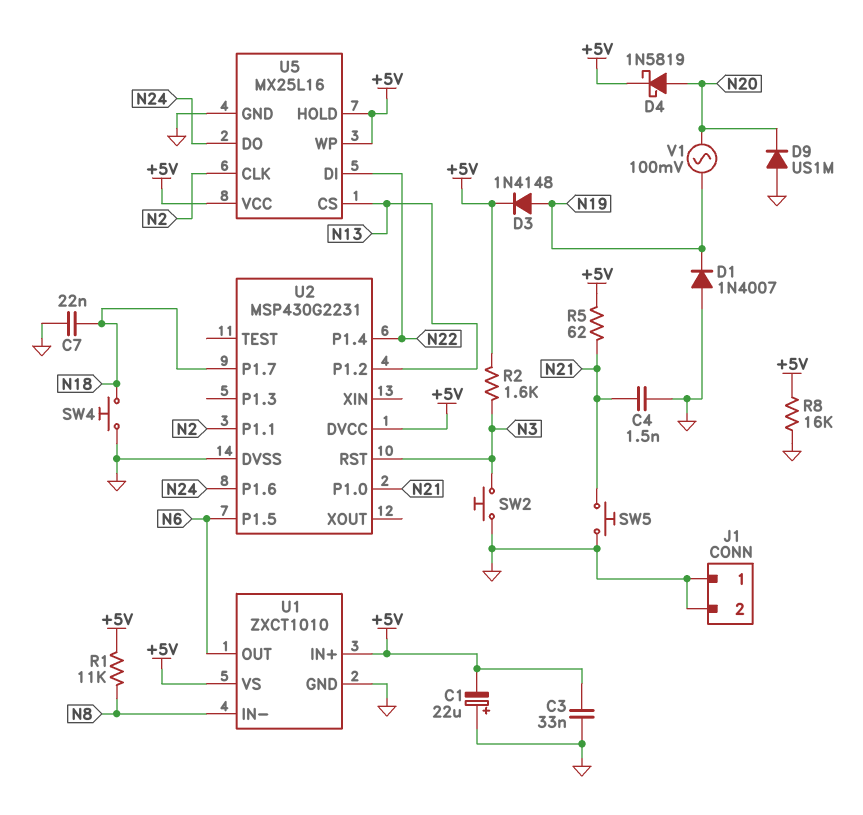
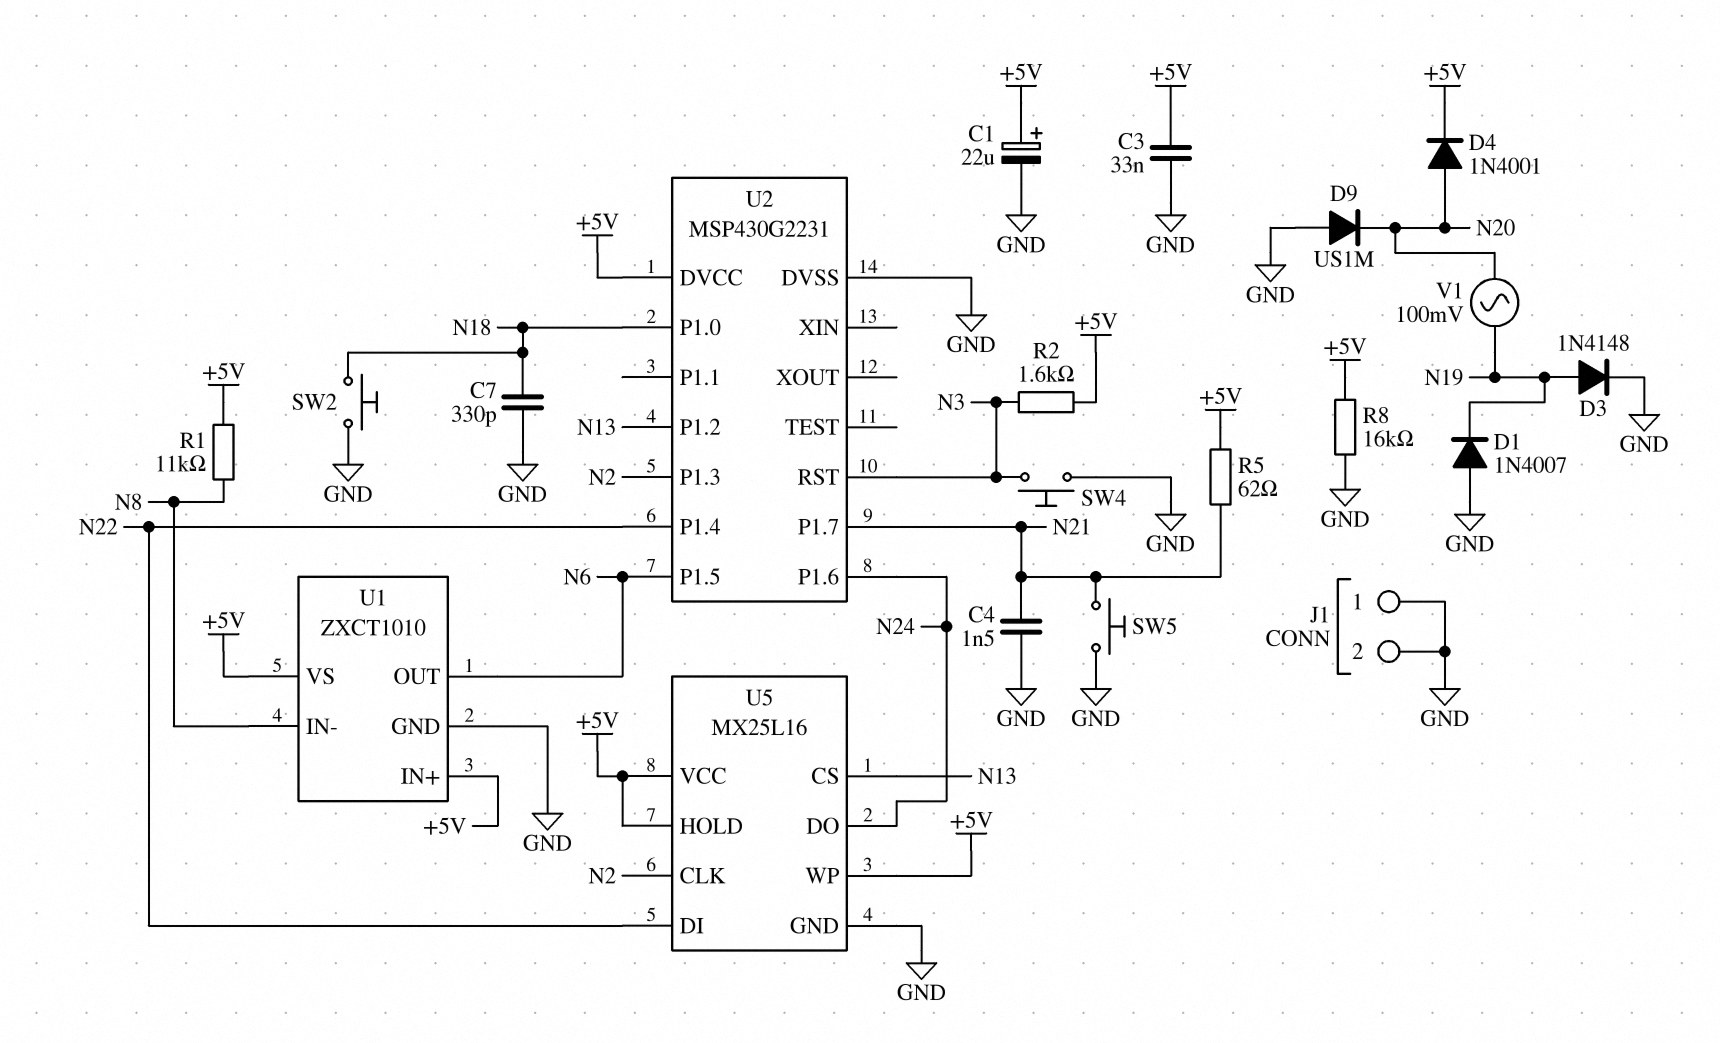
C1: 22uF (plus GND, minus +5V) -> 22uF (plus +5V, minus GND)
C7: 22nF (GND, N18) -> 330pF (GND, N18)
D3: diode 1N4148 (A N19, K +5V) -> diode 1N4148 (A N19, K GND)
D4: schottky 1N5819 (A N20, K +5V) -> diode 1N4001 (A N20, K +5V)
SW2: button (GND, N3) -> button (GND, N18)
SW4: button (GND, N18) -> button (GND, N3)
U2 pin P1.0: N21 -> N18
U2 pin P1.1: N2 -> none
U2 pin P1.3: none -> N2
U2 pin P1.7: N18 -> N21

